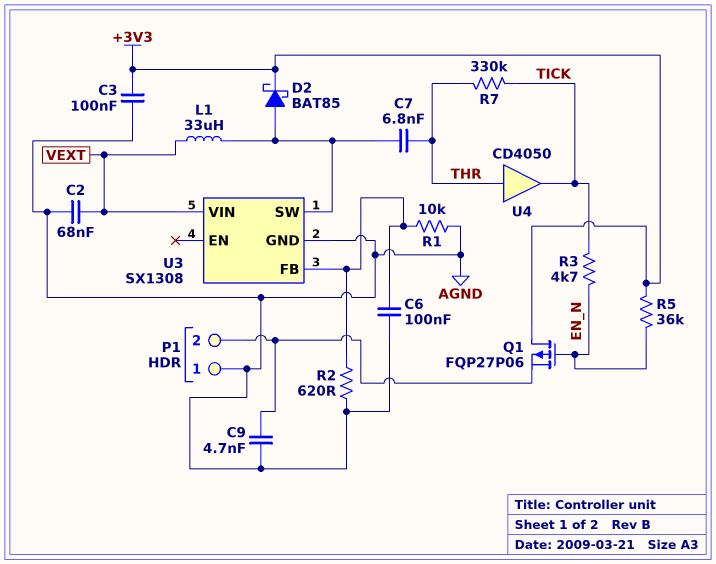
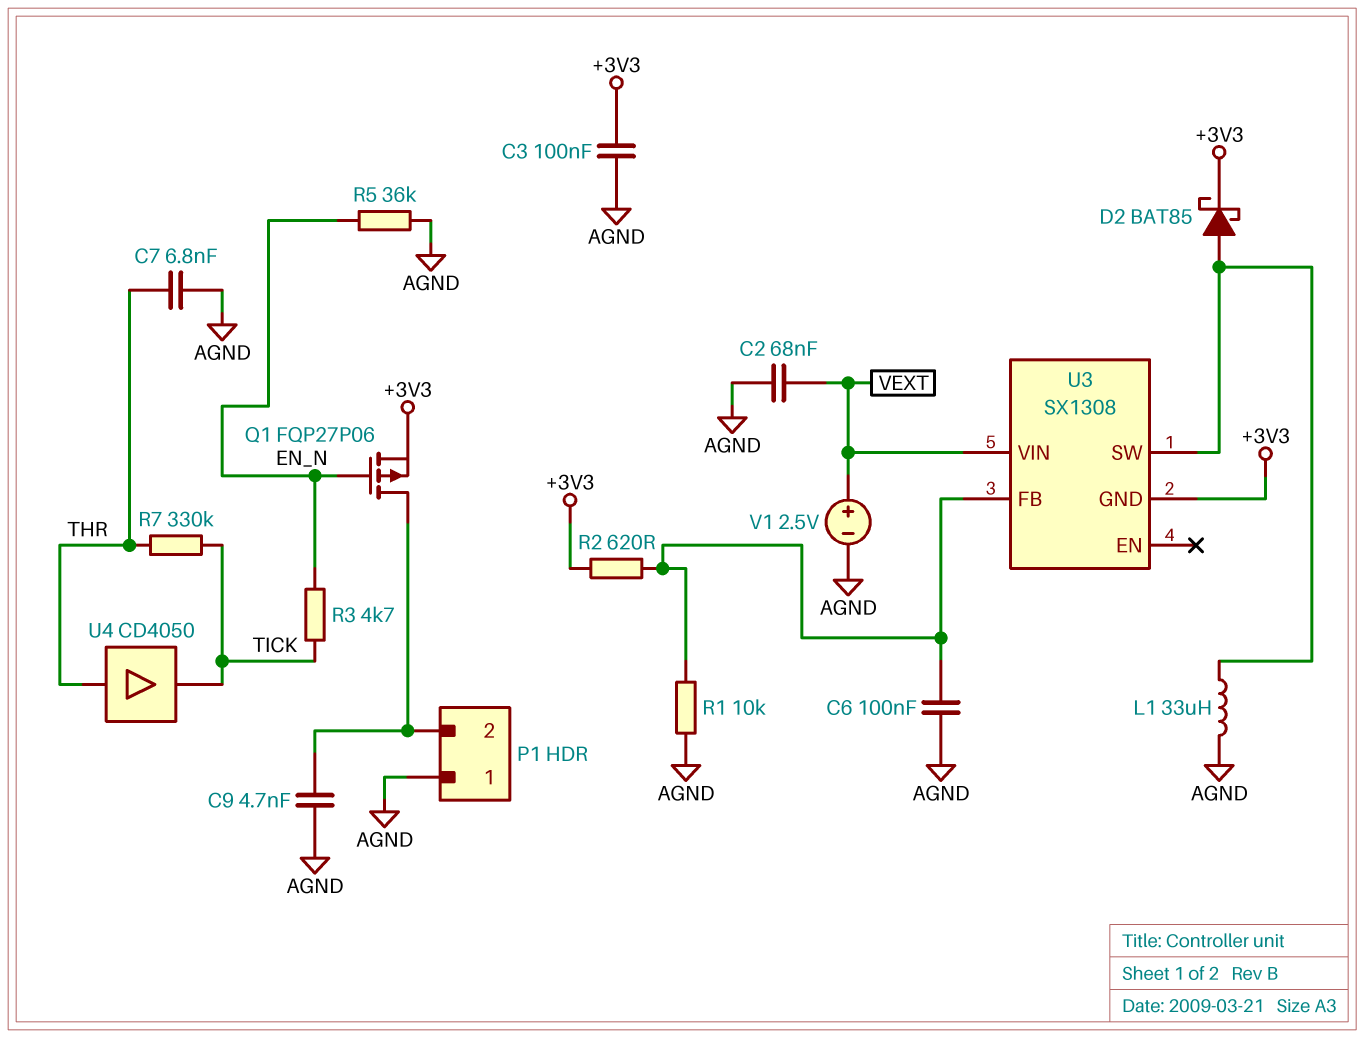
C7: 6.8nF (THR, U3/SW) -> 6.8nF (AGND, THR)
L1: 33uH (U3/SW, VEXT) -> 33uH (AGND, U3/SW)
Q1: PMOS FQP27P06 (G EN_N, D +3V3, S P1/2) -> PMOS FQP27P06 (G EN_N, D P1/2, S +3V3)
R2: 620 (AGND, U3/FB) -> 620 (+3V3, U3/FB)
R5: 36k (+3V3, EN_N) -> 36k (AGND, EN_N)
U3 pin GND: AGND -> +3V3
V1: none -> 2.5V (plus VEXT, minus AGND)

